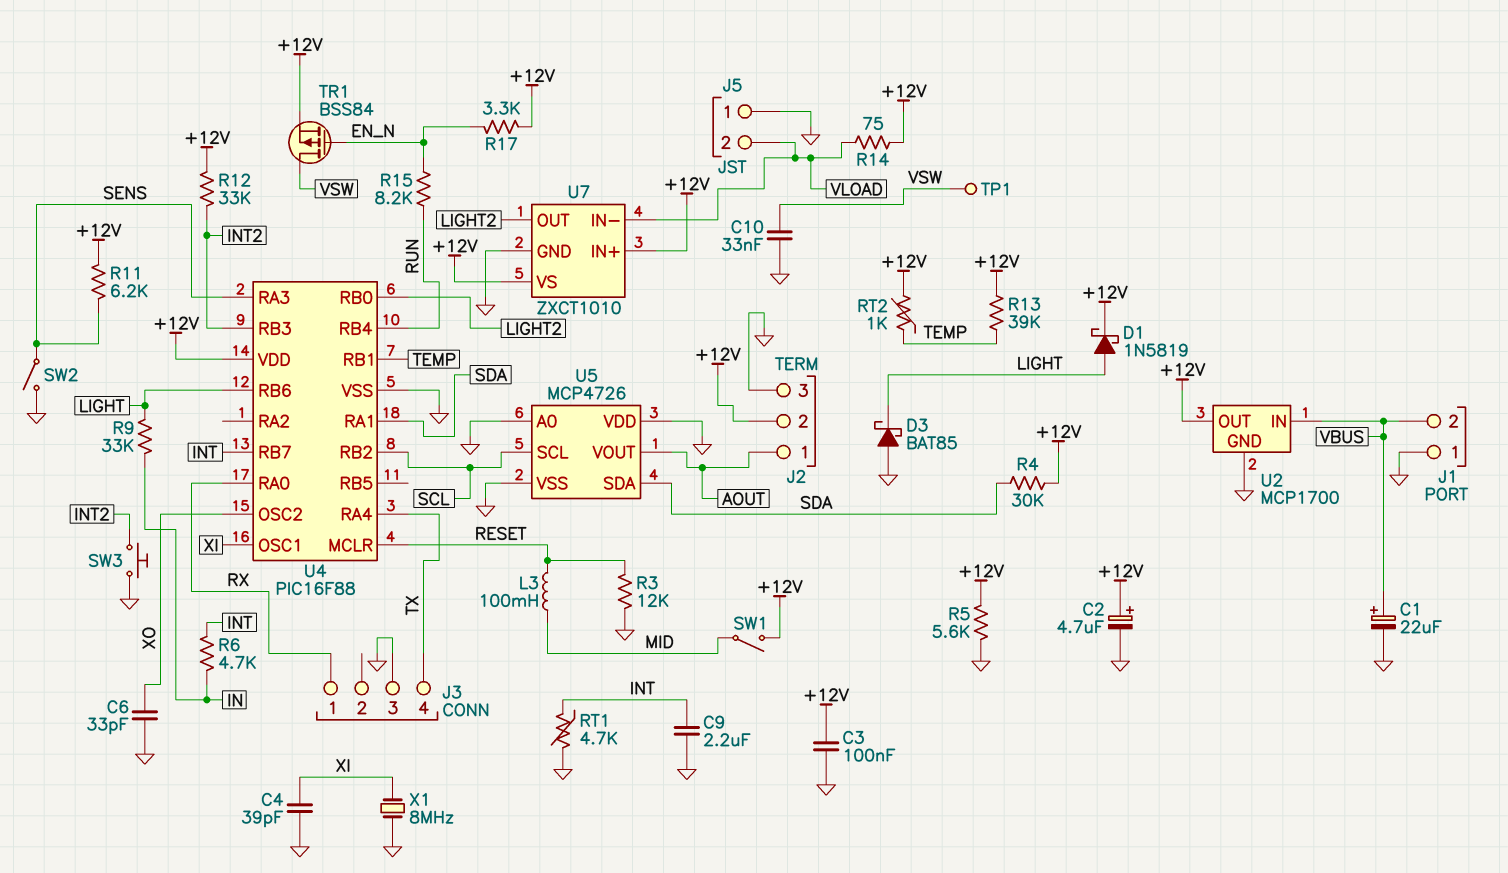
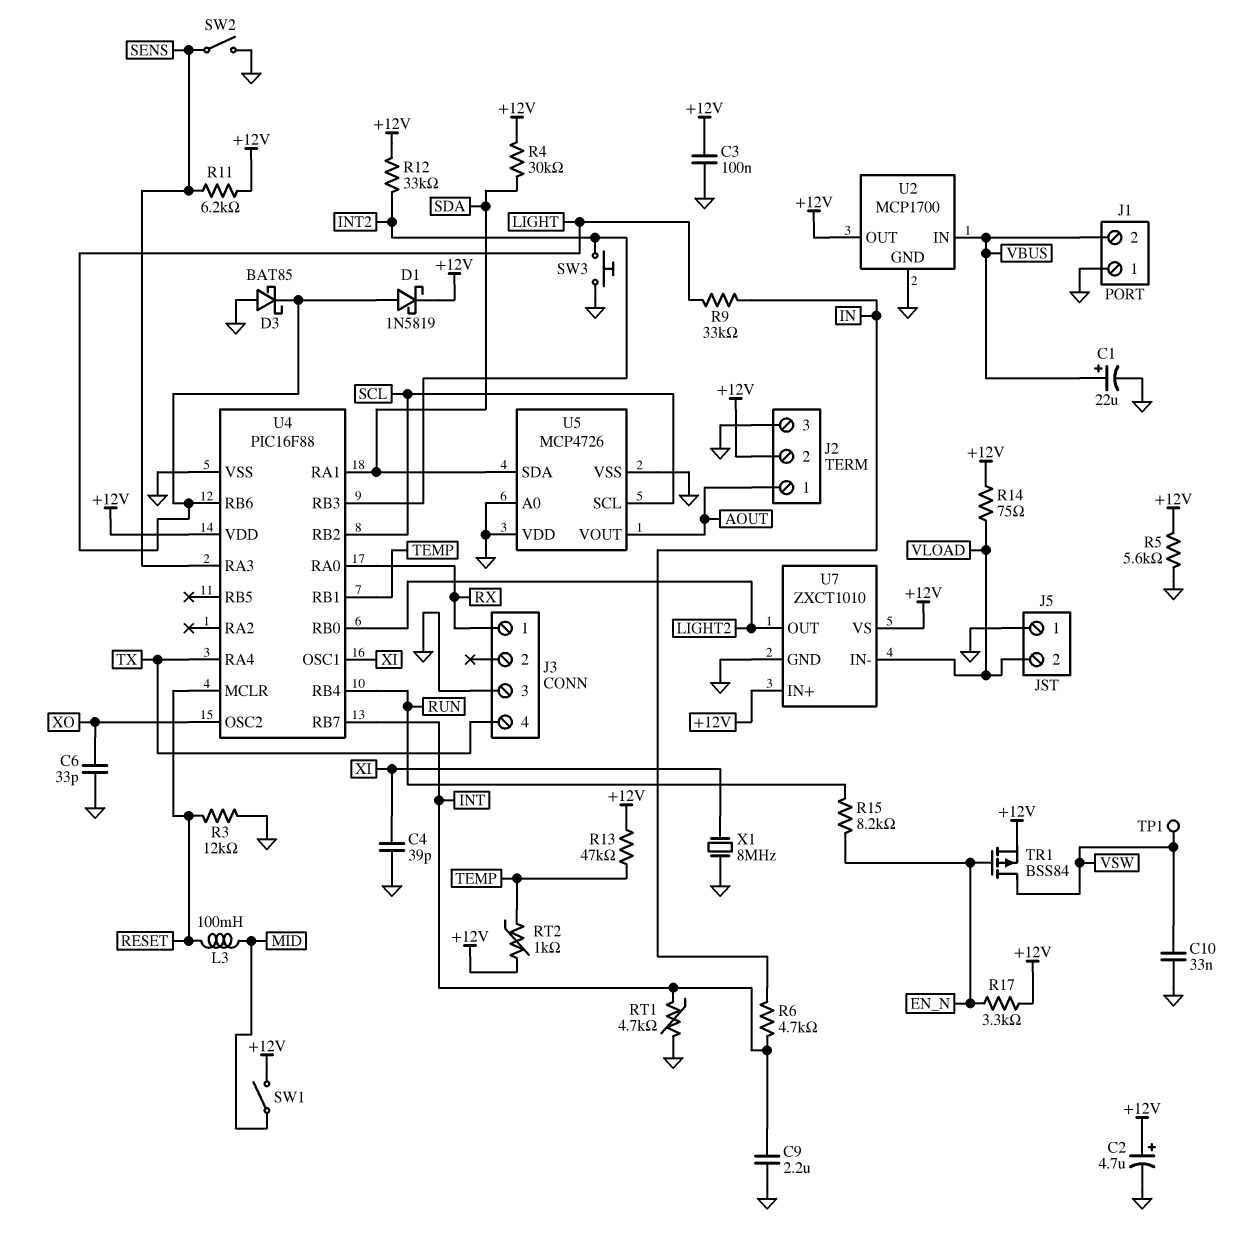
R13: 39k (+12V, TEMP) -> 47k (+12V, TEMP)

